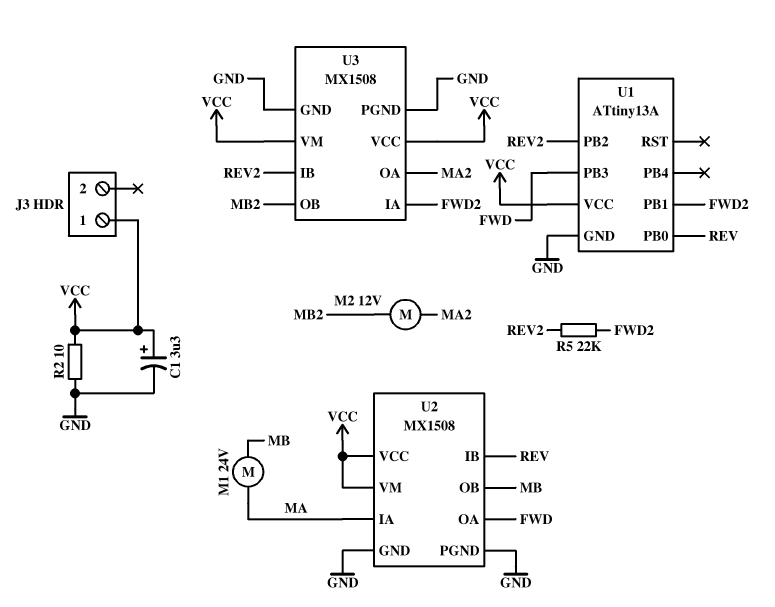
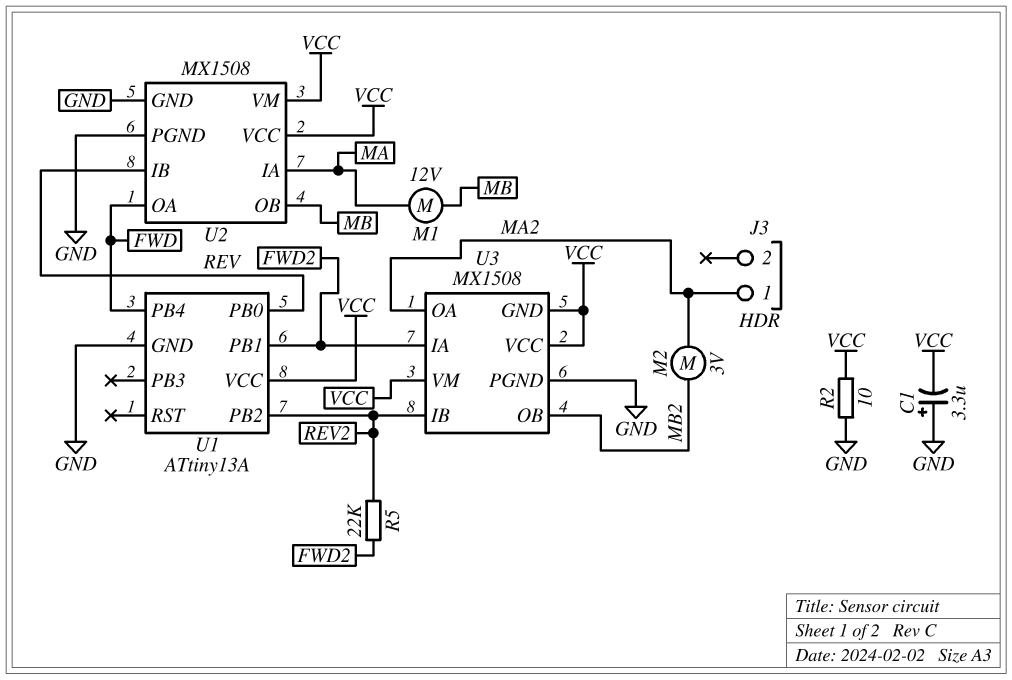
C1: 3.3uF (plus VCC, minus GND) -> 3.3uF (plus GND, minus VCC)
J3 pin 1: VCC -> MA2
M1: motor 24V (MA, MB) -> motor 12V (MA, MB)
M2: motor 12V (MA2, MB2) -> motor 3V (MA2, MB2)
U1 pin PB3: FWD -> none
U1 pin PB4: none -> FWD
U3 pin GND: GND -> VCC

